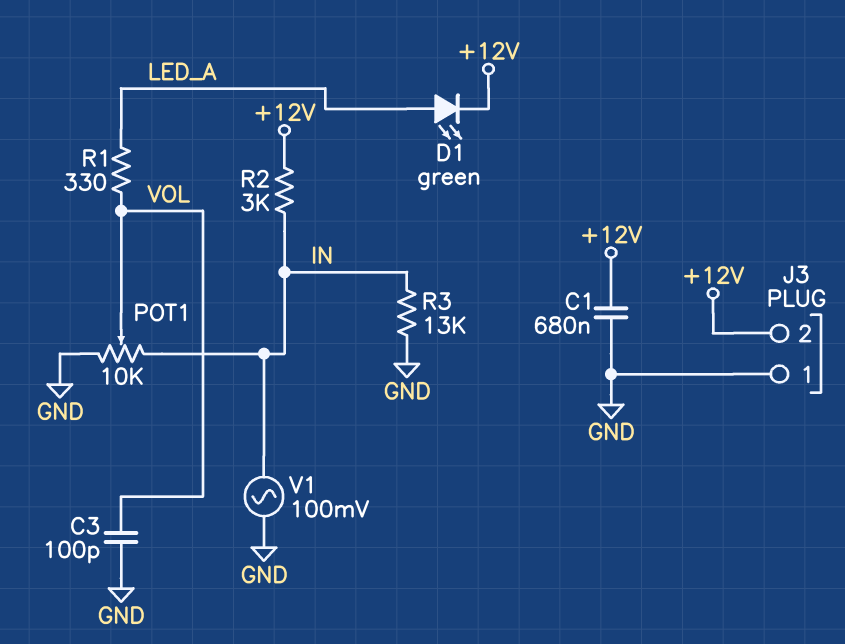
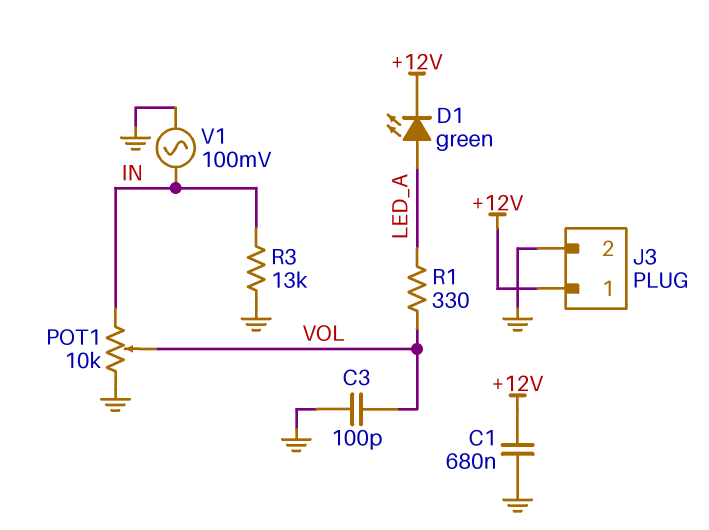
J3 pin 1: GND -> +12V
J3 pin 2: +12V -> GND
R2: 3k (+12V, IN) -> none

